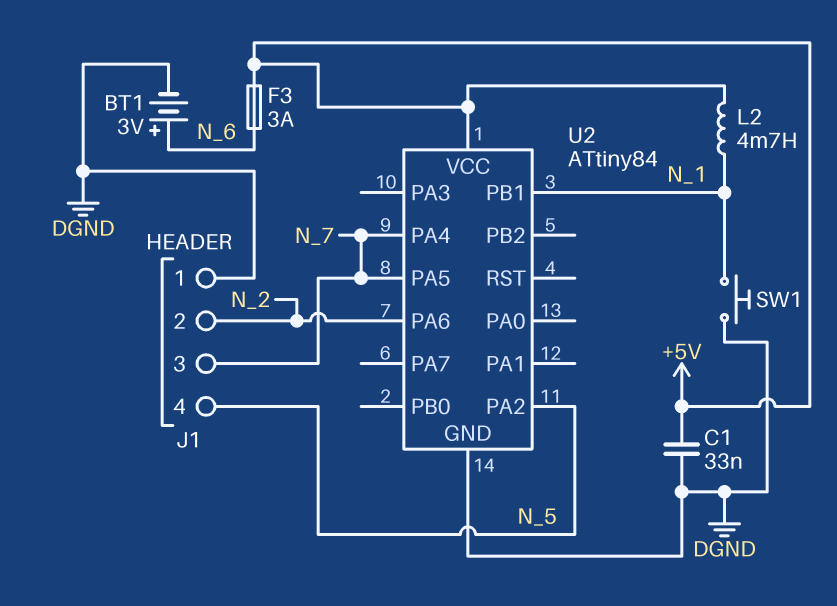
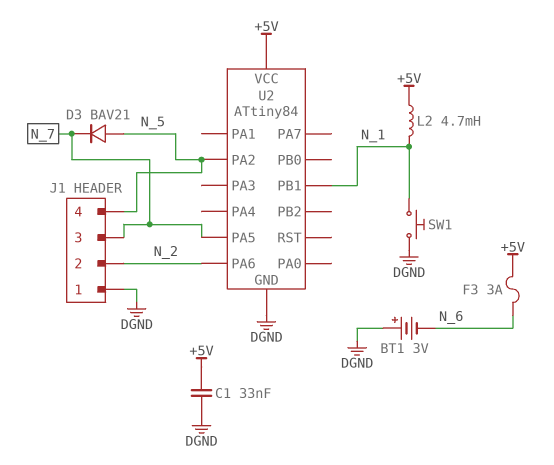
BT1: 3V (plus N_6, minus DGND) -> 3V (plus DGND, minus N_6)
D3: none -> diode BAV21 (A N_5, K N_7)
U2 pin PA4: N_7 -> none

